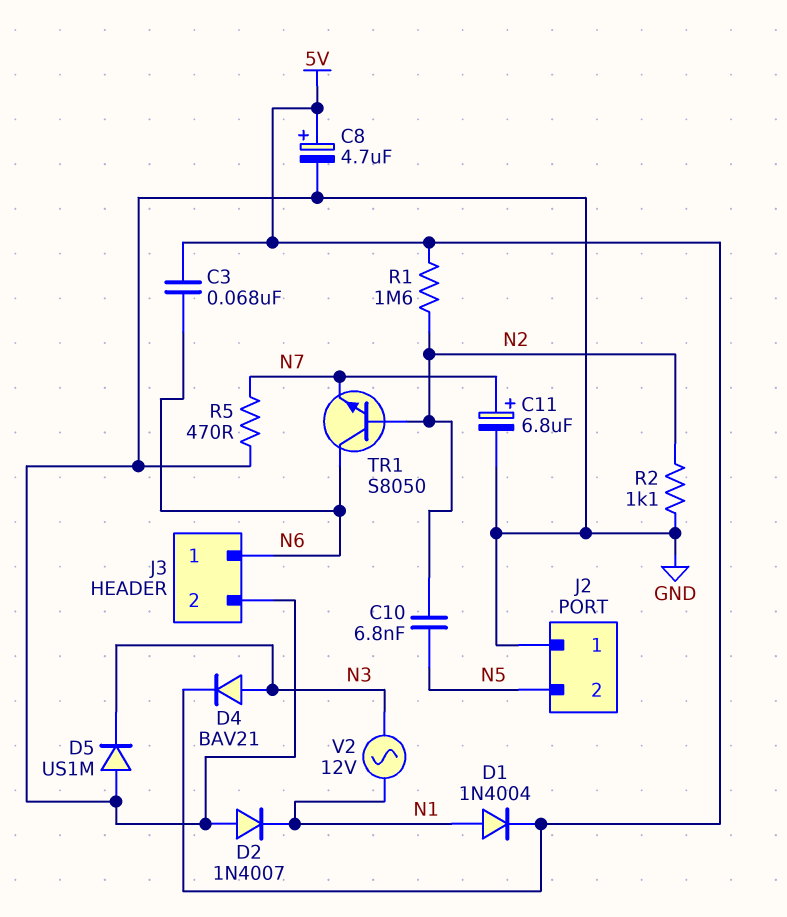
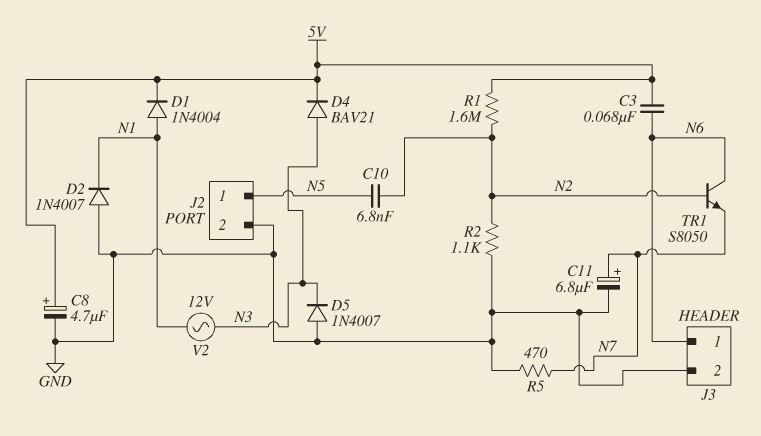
D5: diode US1M (A GND, K N3) -> diode 1N4007 (A GND, K N3)
J2 pin 1: GND -> N5
J2 pin 2: N5 -> GND

